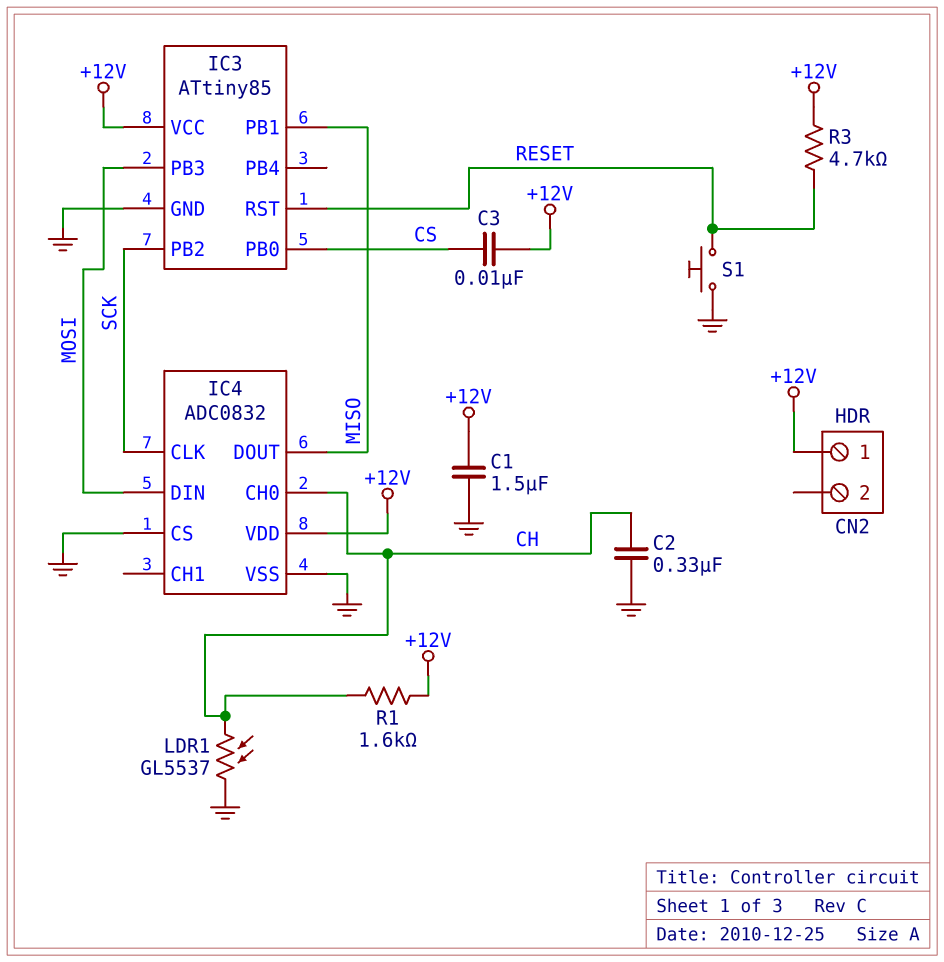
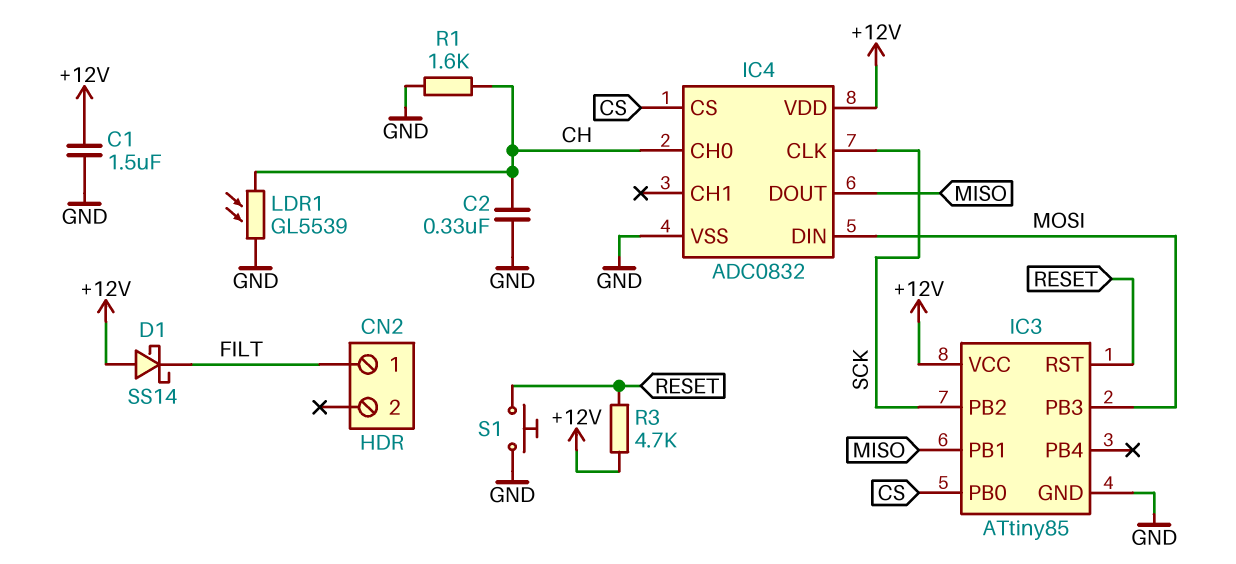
C3: 10nF (+12V, CS) -> none
CN2 pin 1: +12V -> FILT
D1: none -> schottky SS14 (A +12V, K FILT)
IC4 pin CS: GND -> CS
LDR1: GL5537 (CH, GND) -> GL5539 (CH, GND)
R1: 1.6k (+12V, CH) -> 1.6k (CH, GND)

